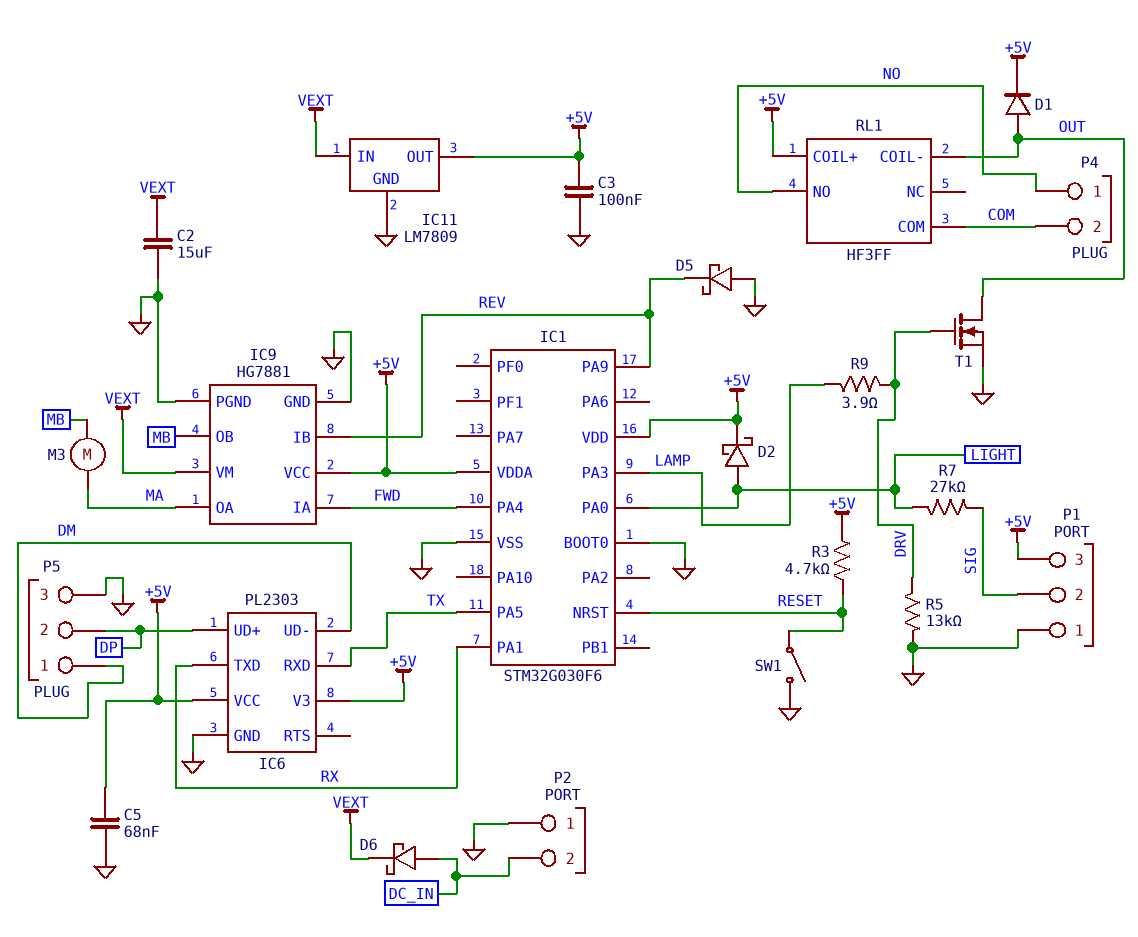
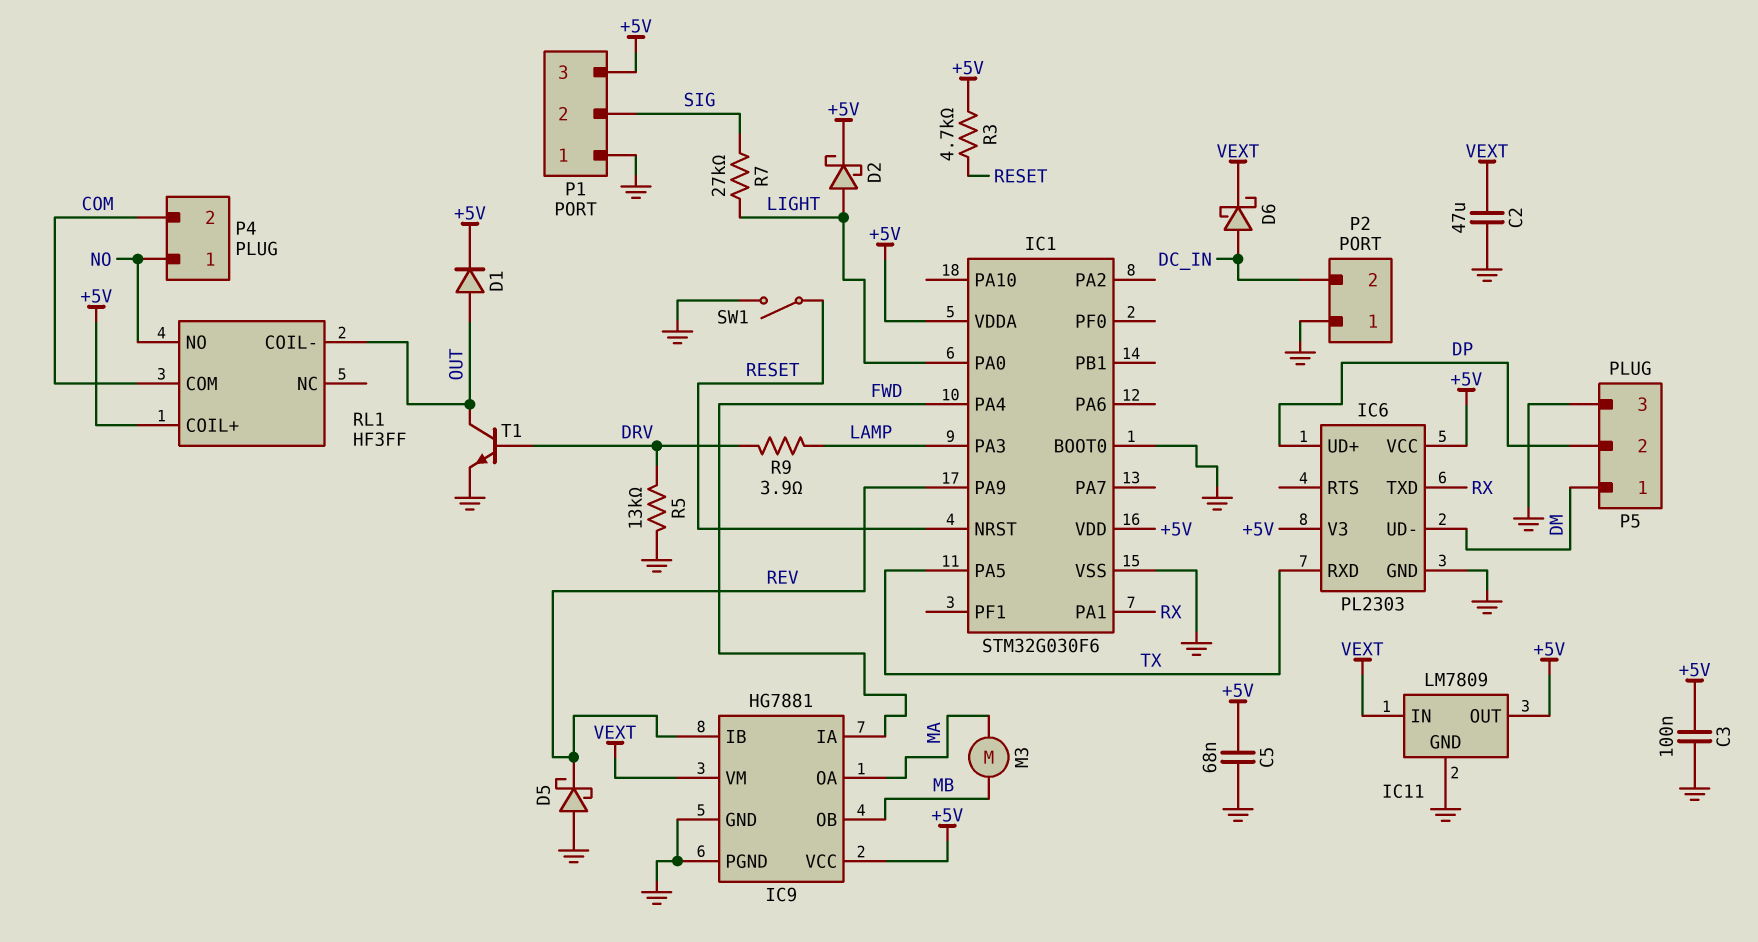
C2: 15uF (GND, VEXT) -> 47uF (GND, VEXT)
T1: NMOS (G DRV, D OUT, S GND) -> NPN (B DRV, C OUT, E GND)

